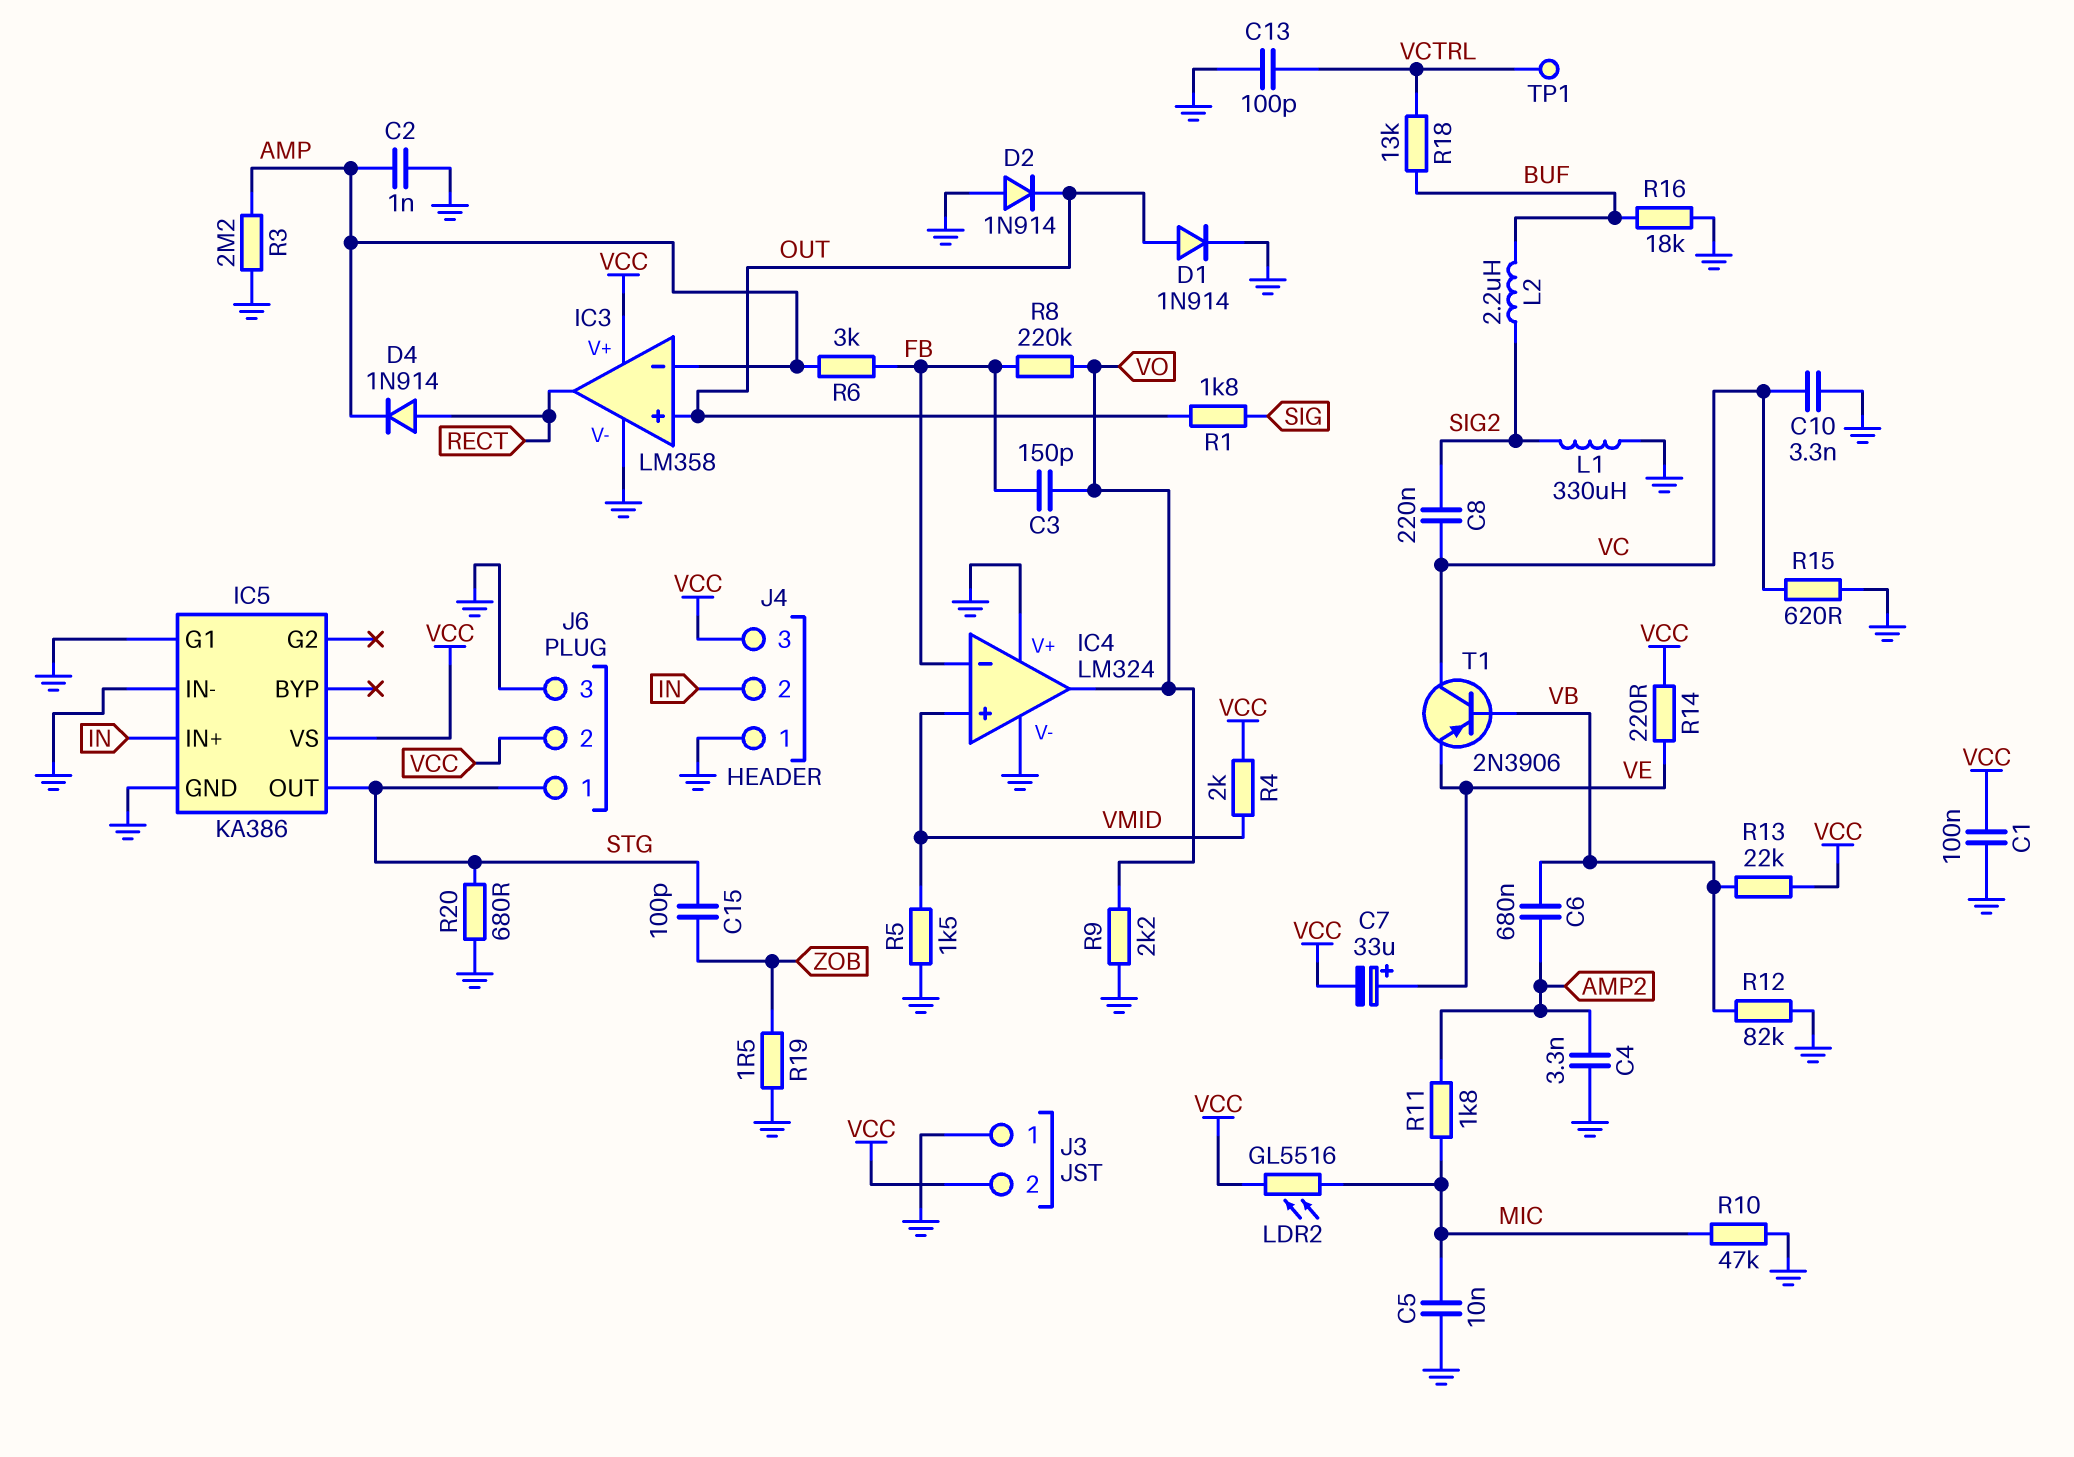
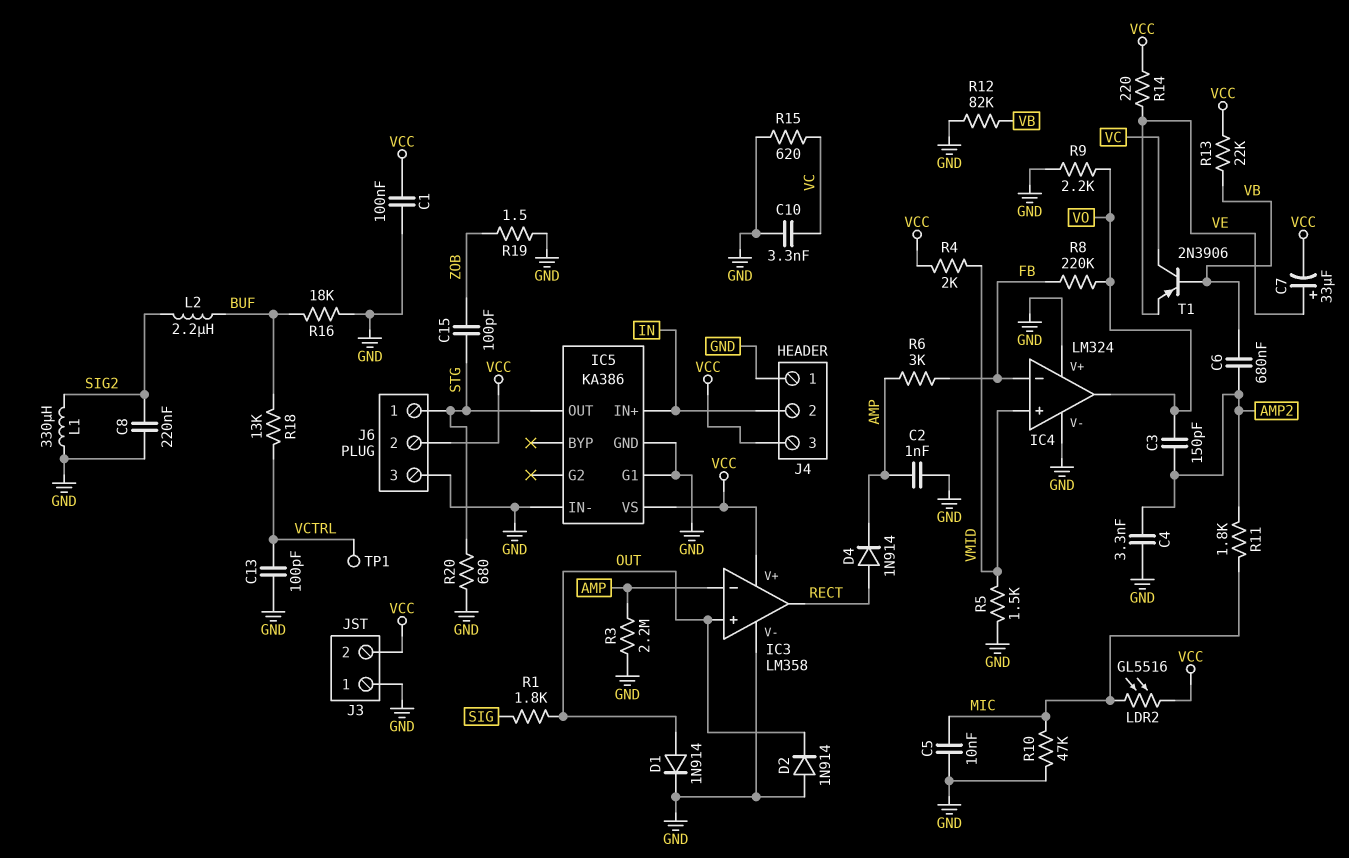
C3: 150pF (FB, VO) -> 150pF (AMP2, VO)
C8: 220nF (SIG2, VC) -> 220nF (GND, SIG2)

